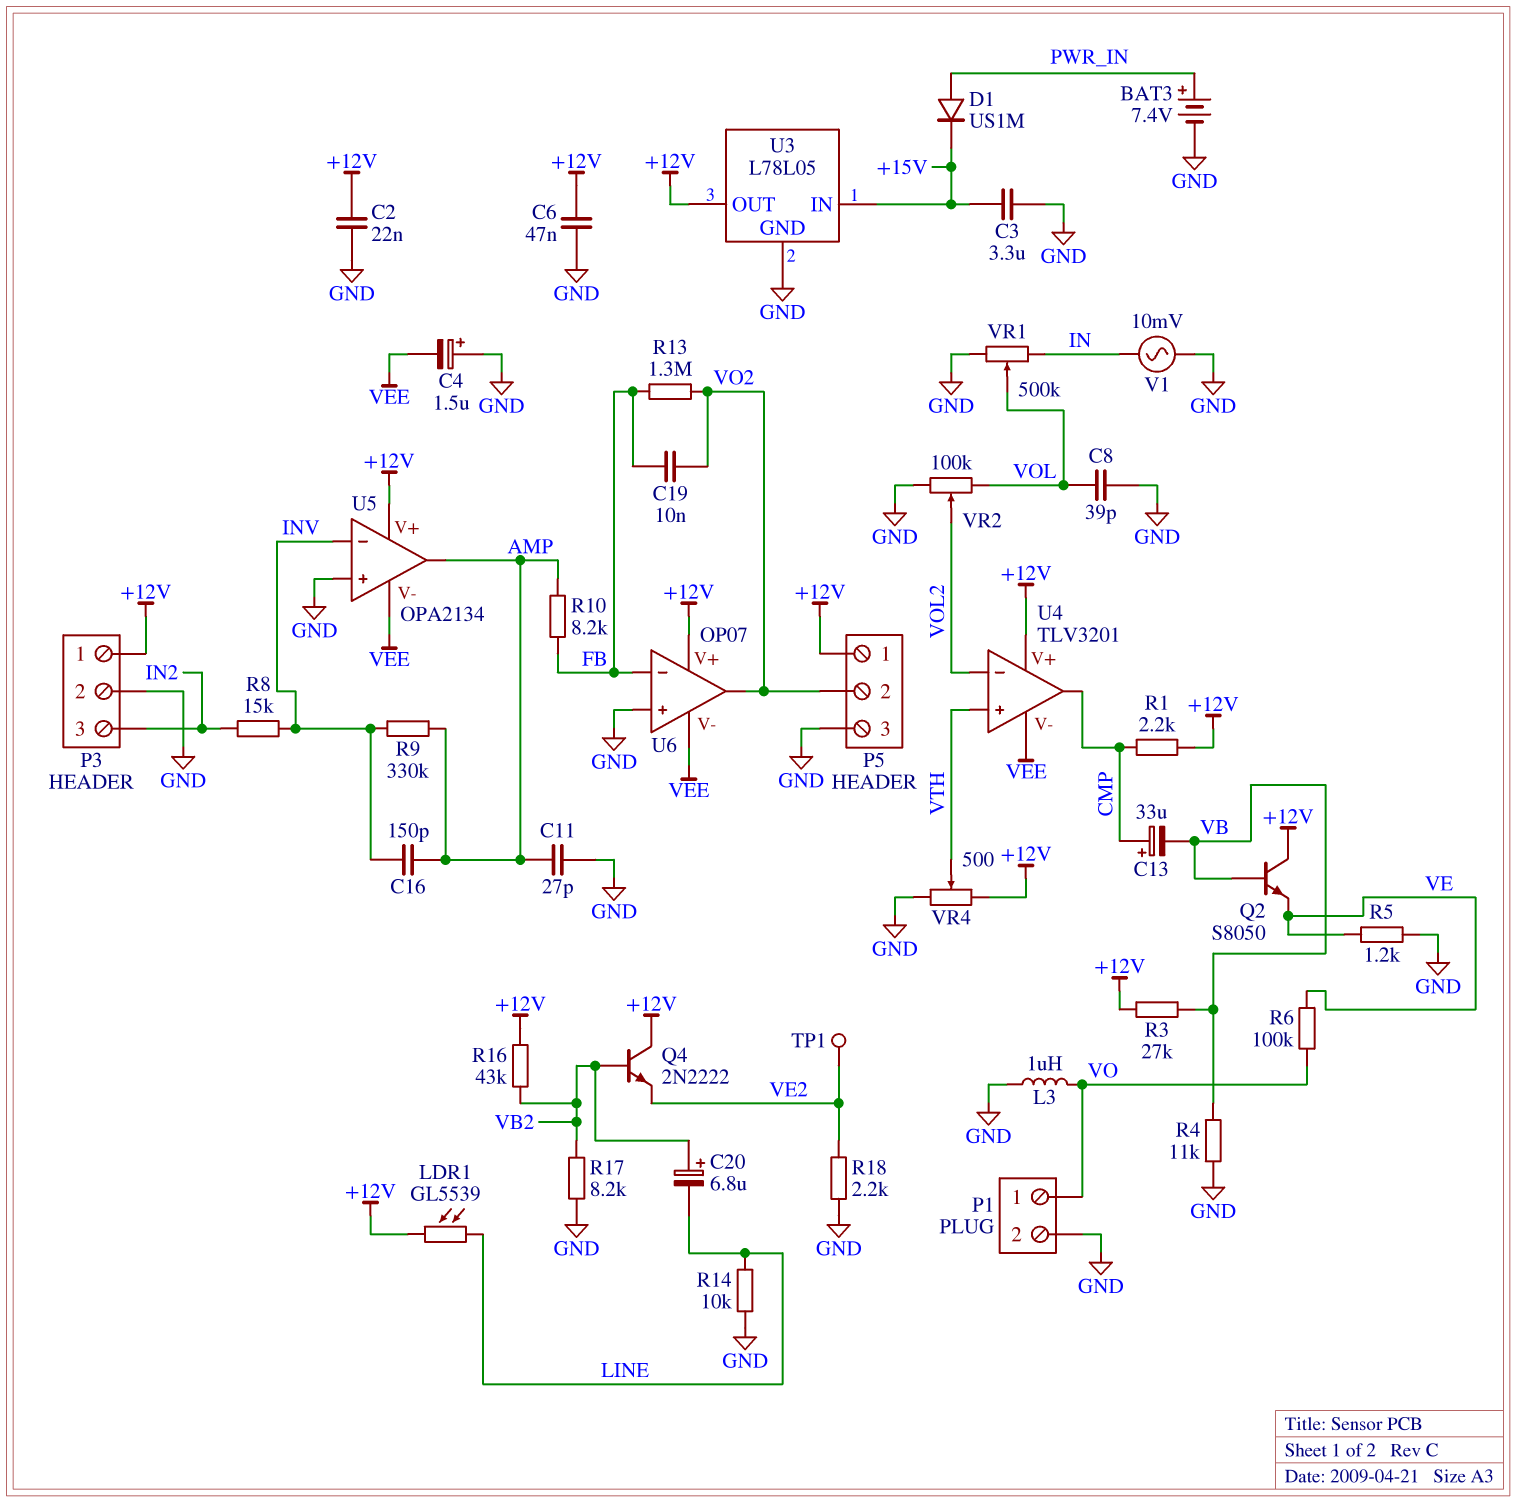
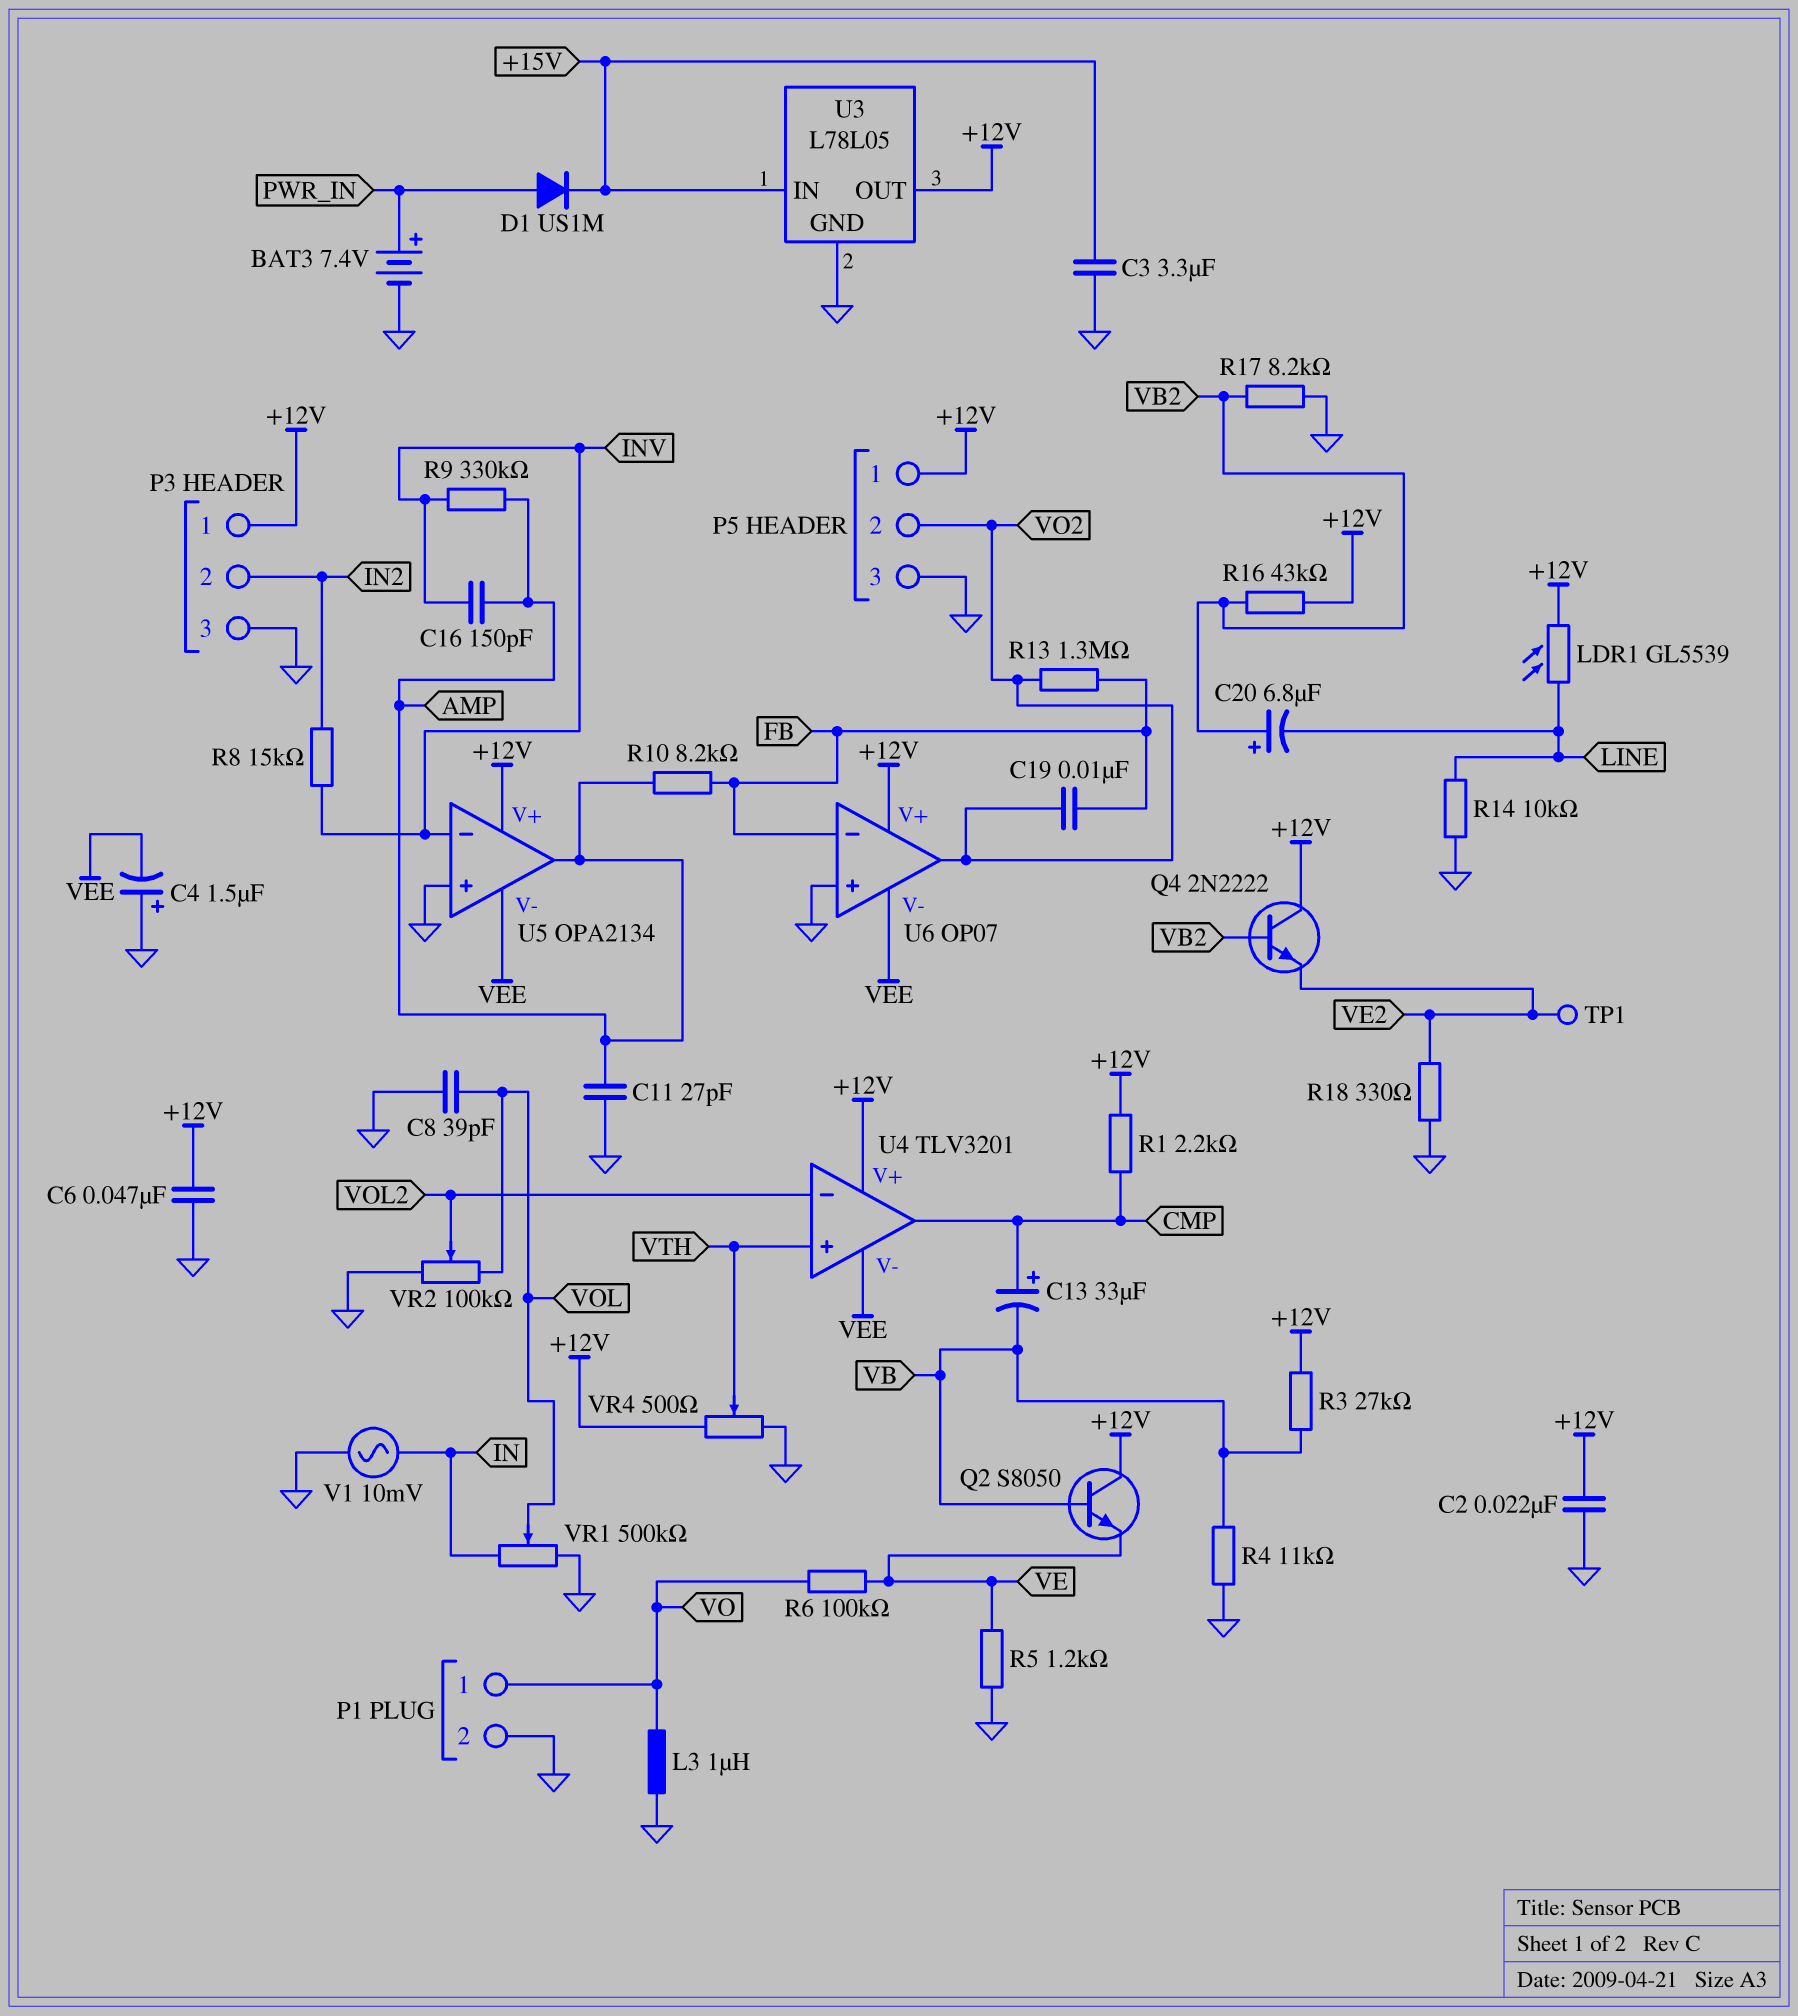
P3 pin 2: GND -> IN2
P3 pin 3: IN2 -> GND
R18: 2.2k (GND, VE2) -> 330 (GND, VE2)

